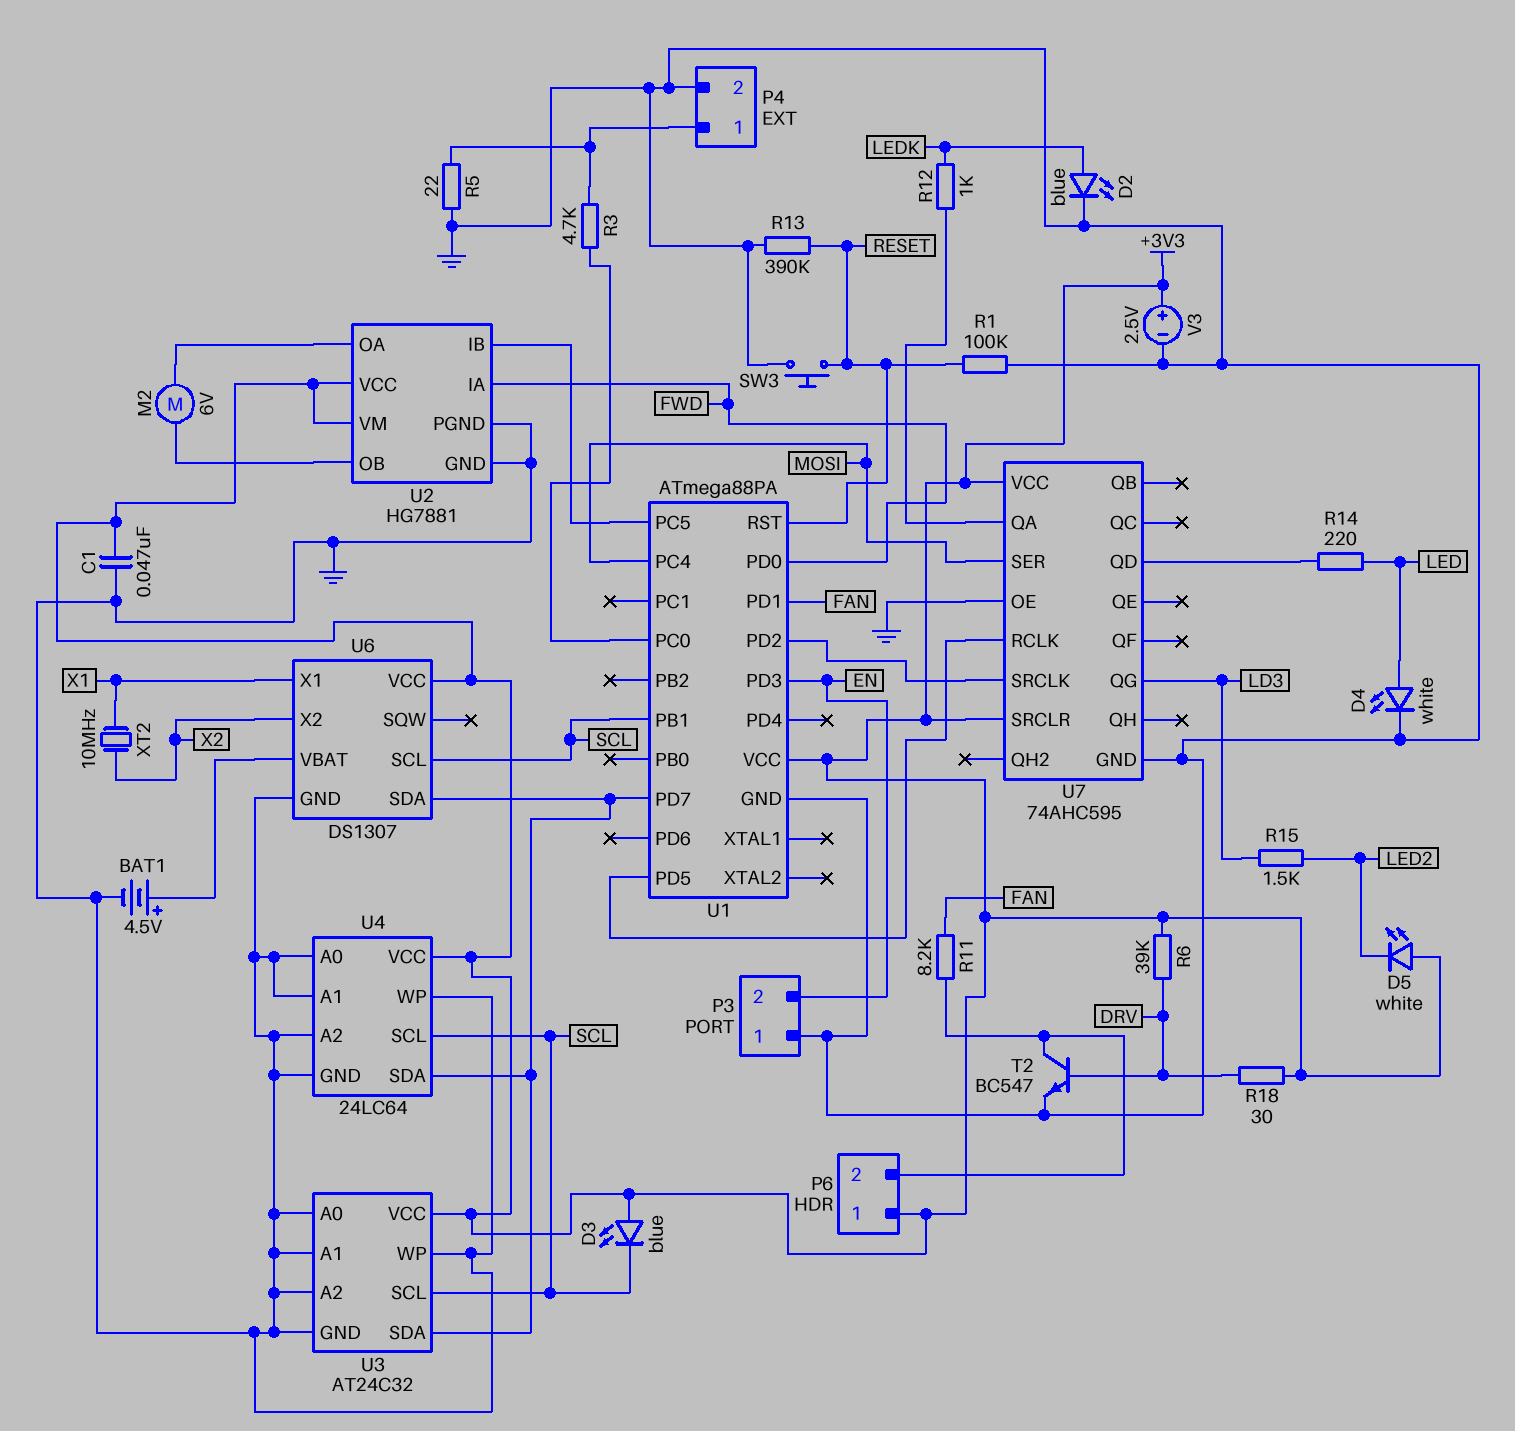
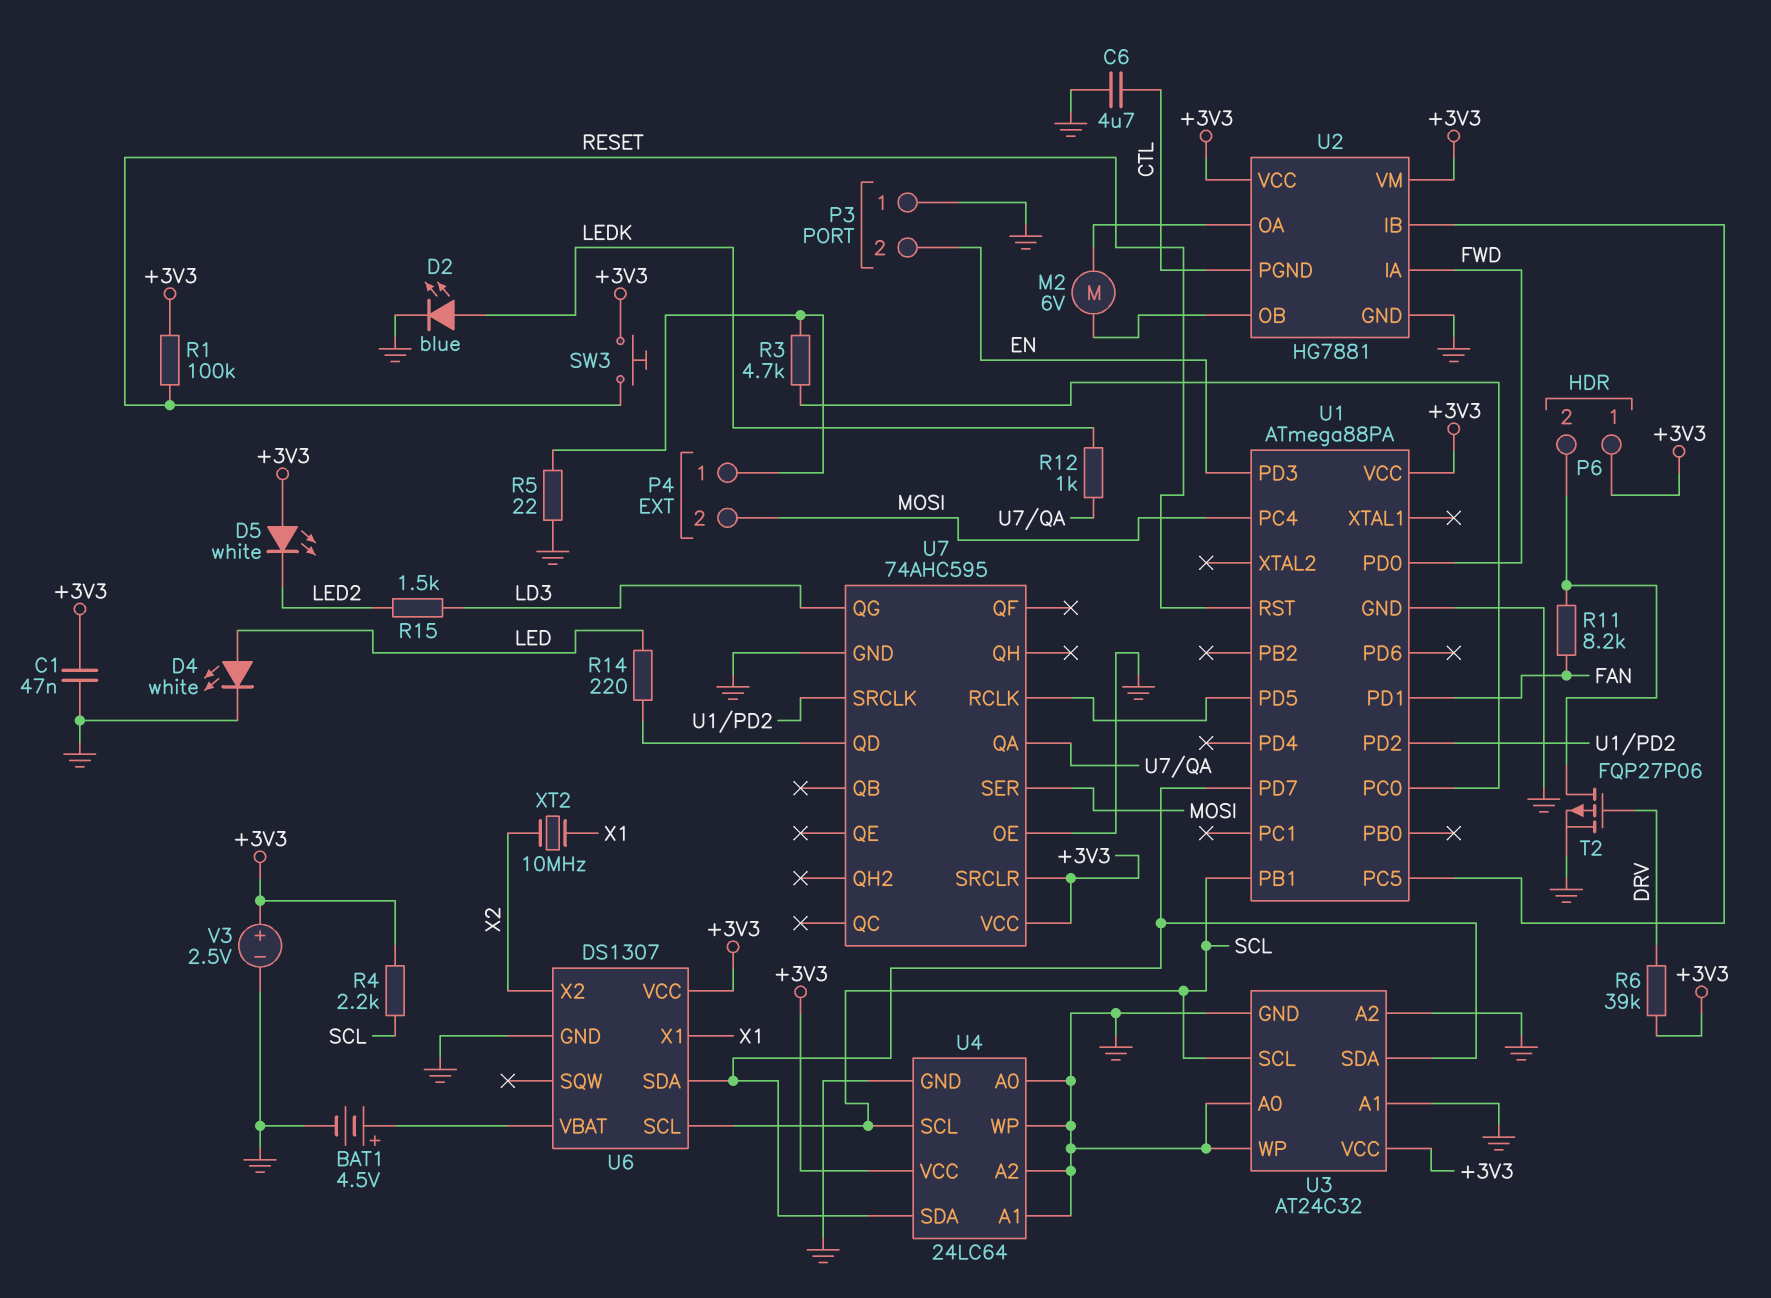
C6: none -> 4.7uF (CTL, GND)
D3: LED blue (A +3V3, K SCL) -> none
P4 pin 2: GND -> MOSI
R1: 100k (GND, RESET) -> 100k (+3V3, RESET)
R4: none -> 2.2k (+3V3, SCL)
R13: 390k (GND, RESET) -> none
R18: 30 (+3V3, DRV) -> none
SW3: button (GND, RESET) -> button (+3V3, RESET)
T2: NPN BC547 (B DRV, C P6/2, E GND) -> PMOS FQP27P06 (G DRV, D P6/2, S GND)
U2 pin PGND: GND -> CTL

